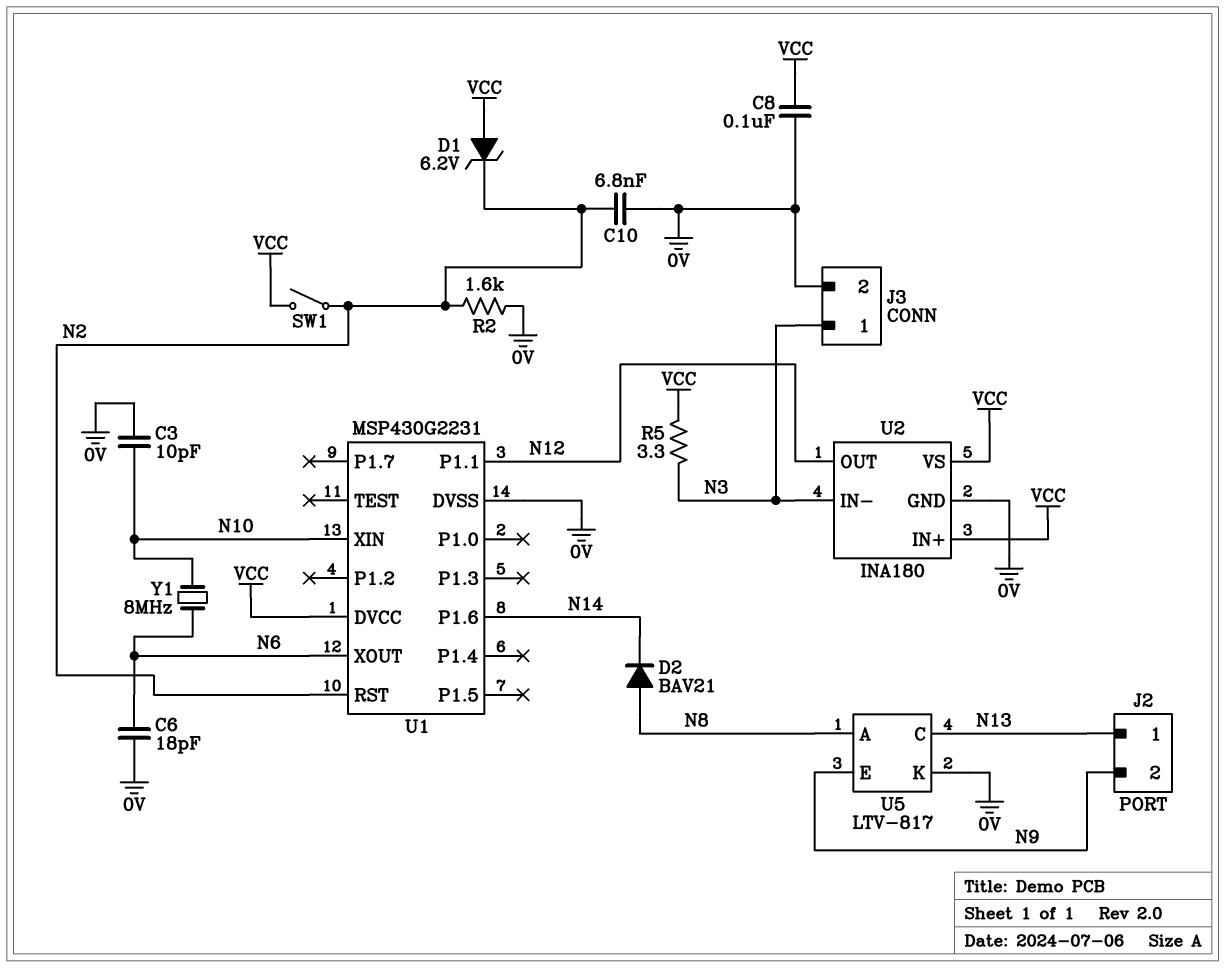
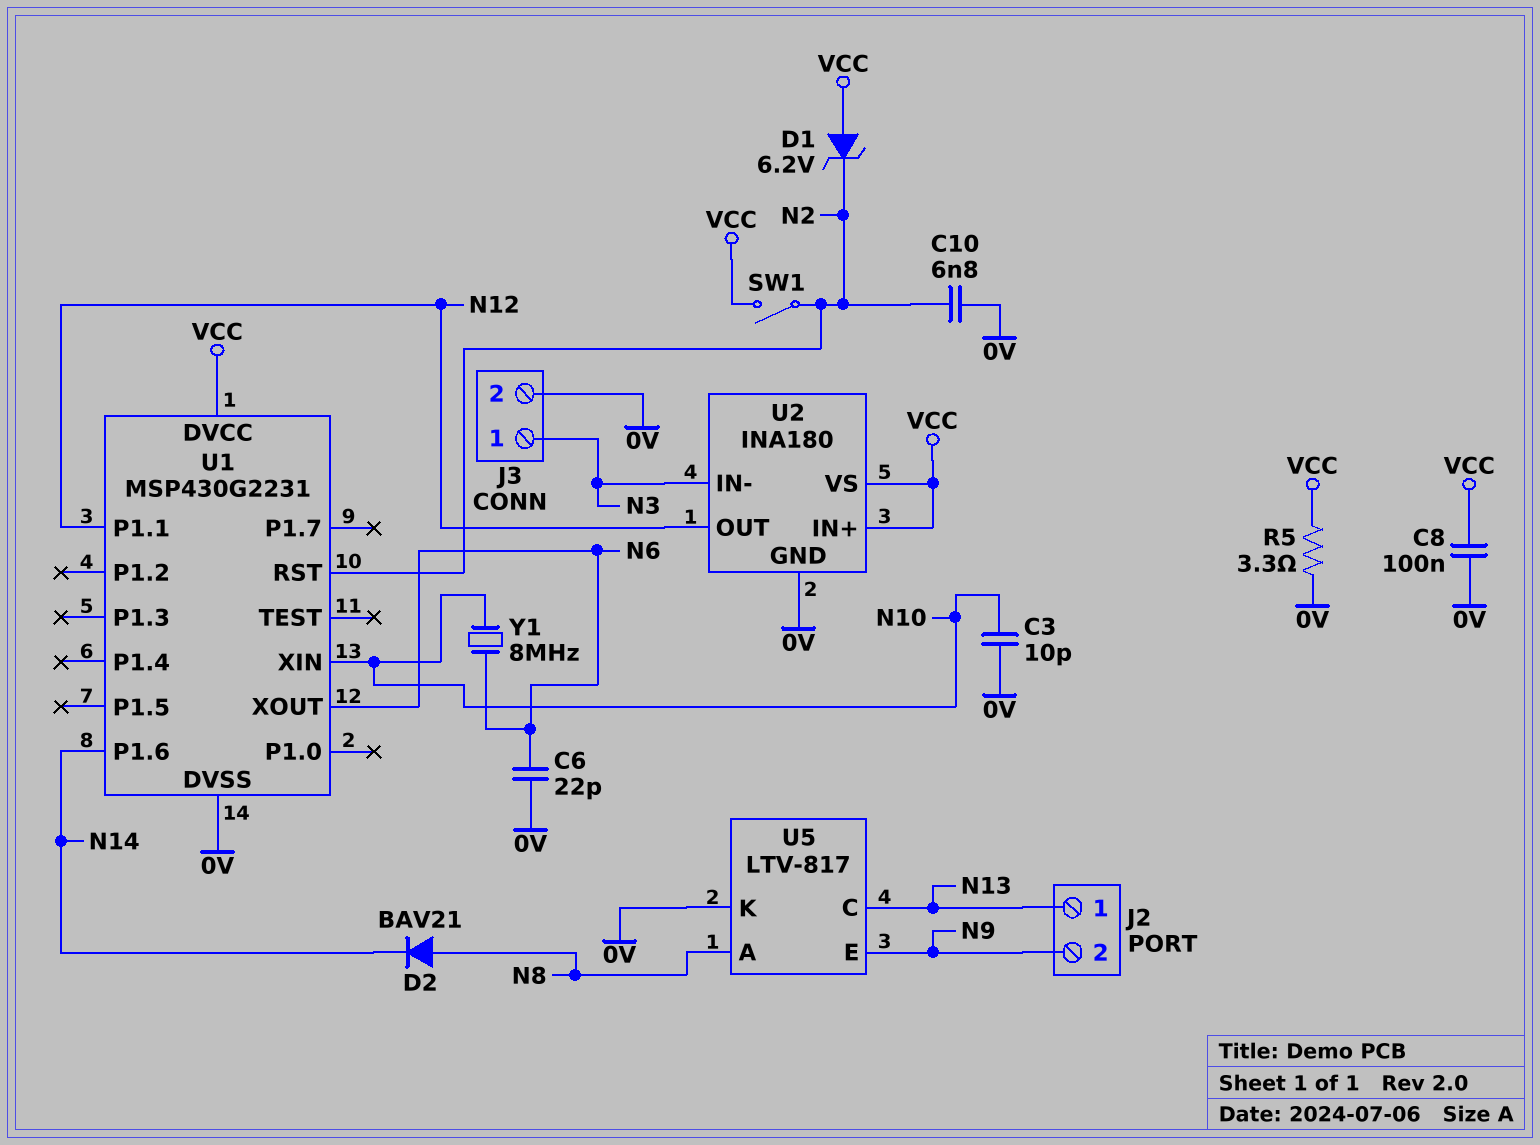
C6: 18pF (0V, N6) -> 22pF (0V, N6)
R2: 1.6k (0V, N2) -> none
R5: 3.3 (N3, VCC) -> 3.3 (0V, VCC)

